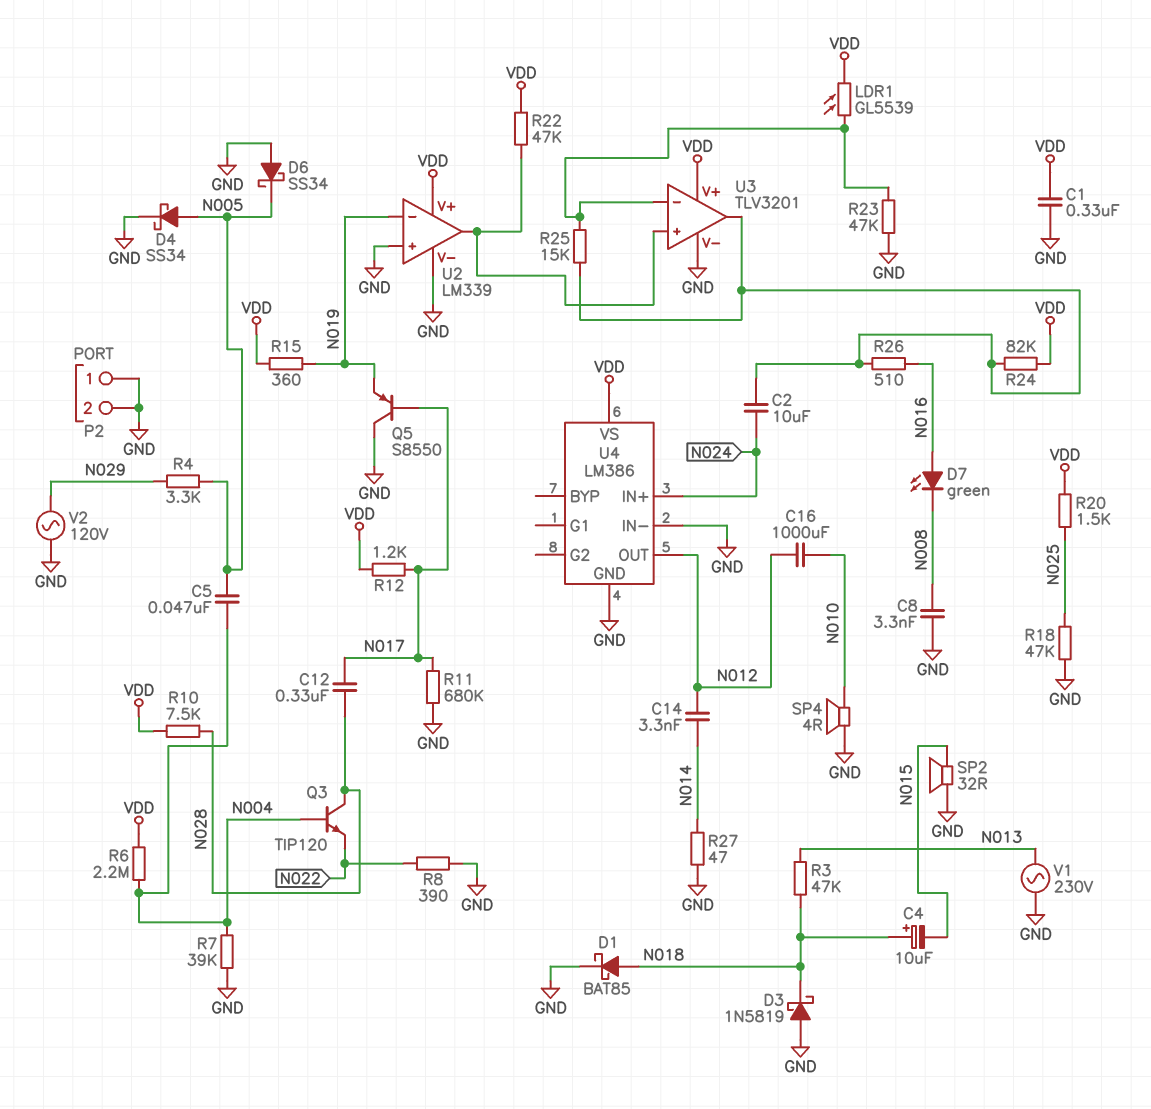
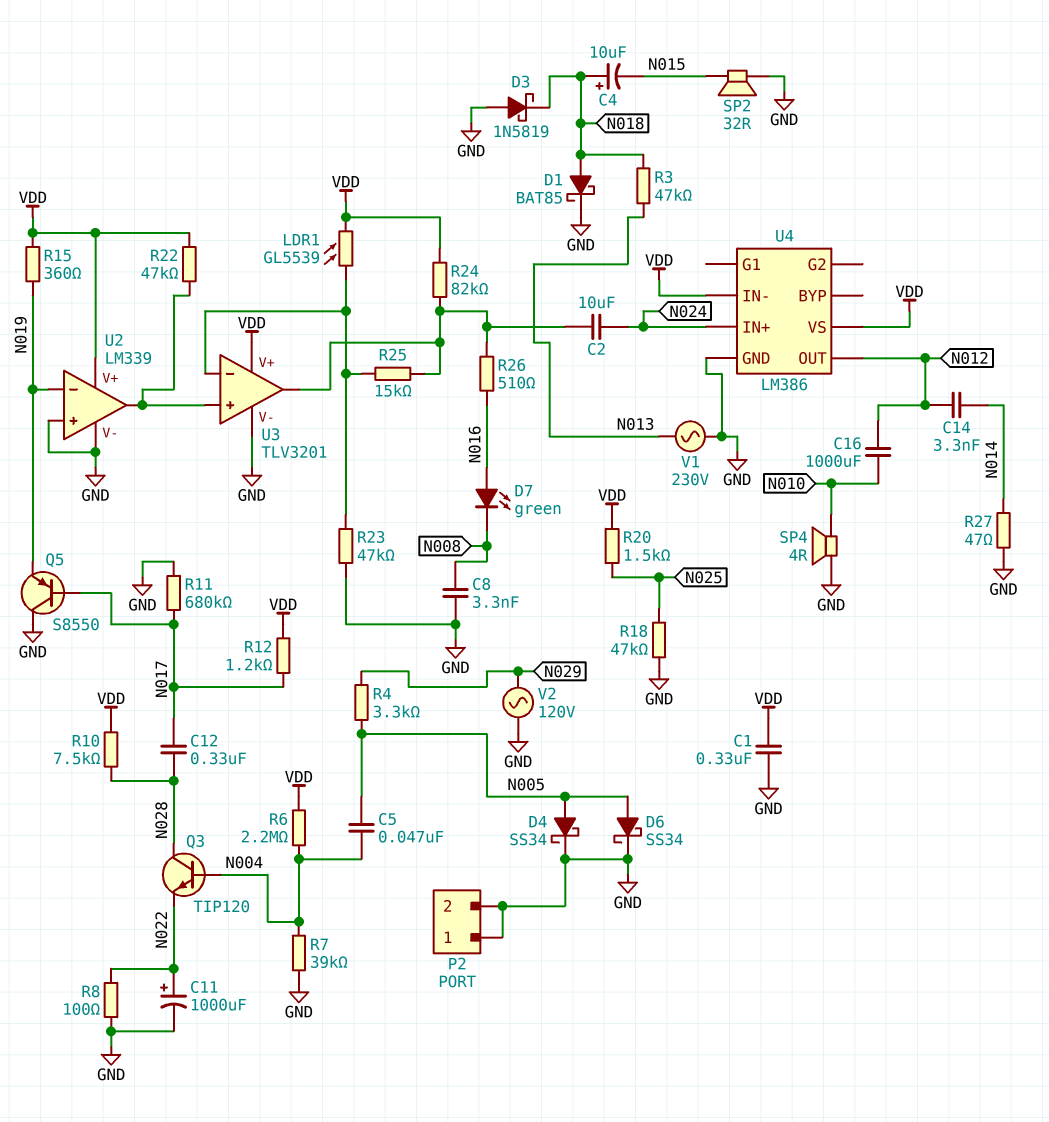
C11: none -> 1000uF (plus N022, minus GND)
D6: schottky SS34 (A GND, K N005) -> schottky SS34 (A N005, K GND)
R8: 390 (GND, N022) -> 100 (GND, N022)
U4 pin IN-: GND -> VDD

